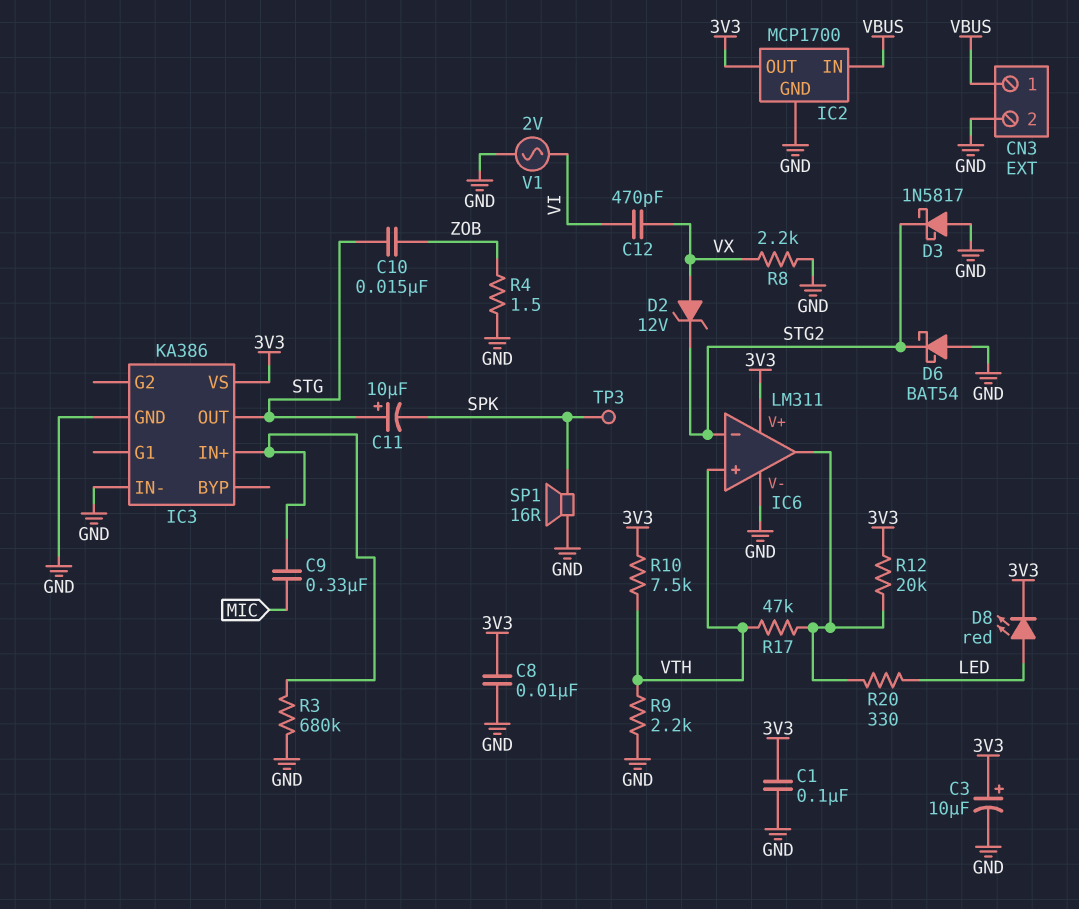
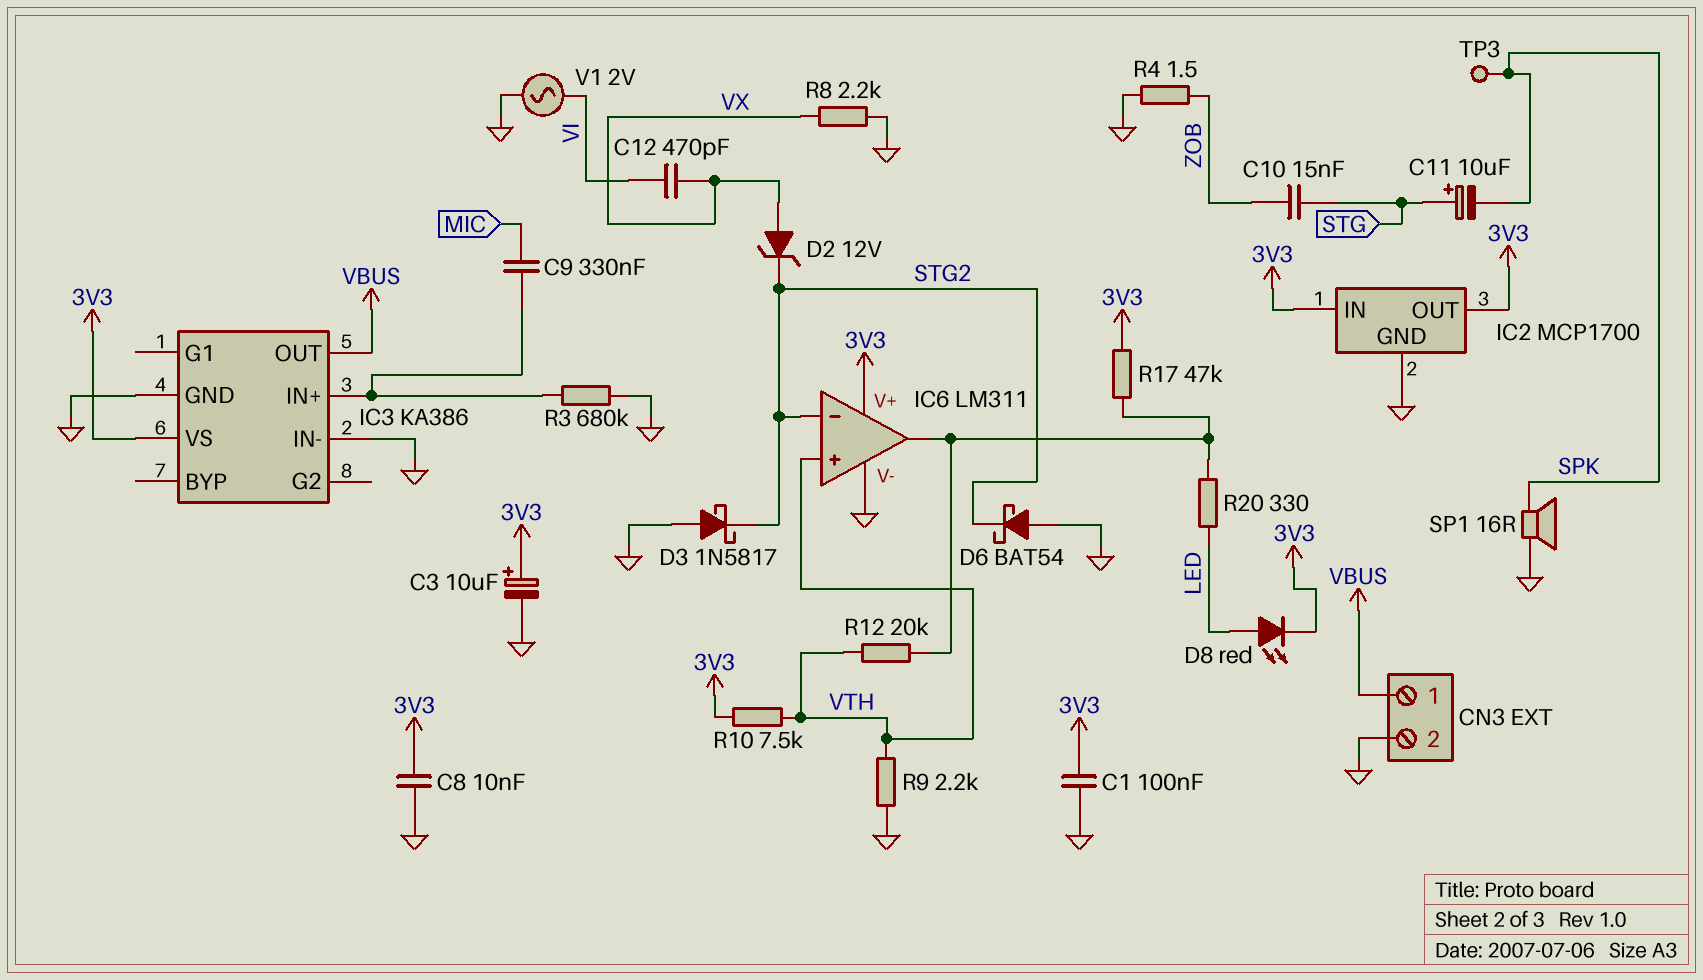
IC2 pin IN: VBUS -> 3V3
IC3 pin OUT: STG -> VBUS
R12: 20k (3V3, IC6/out) -> 20k (IC6/out, VTH)
R17: 47k (IC6/out, VTH) -> 47k (3V3, IC6/out)

